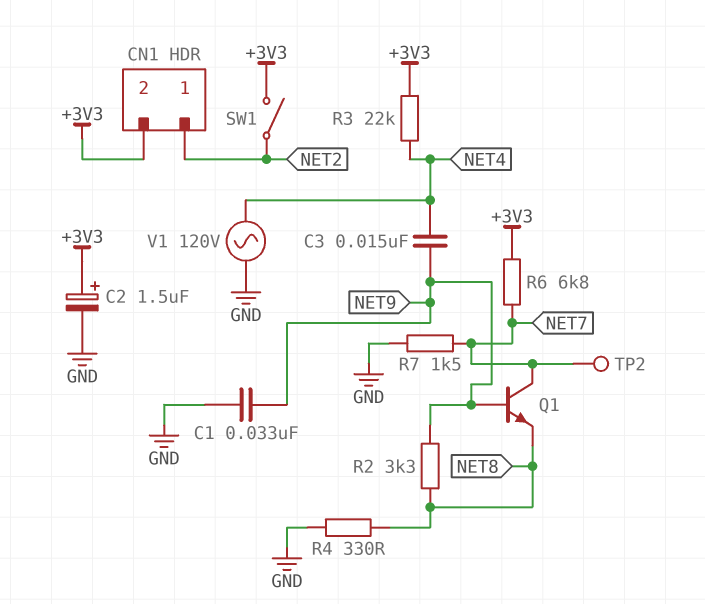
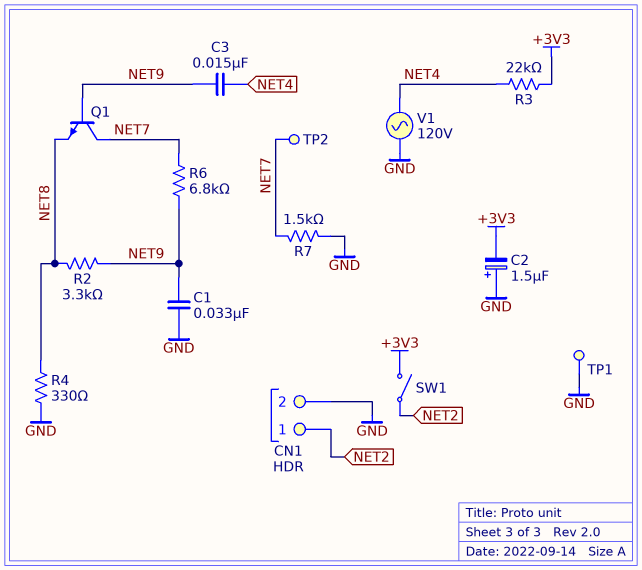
C2: 1.5uF (plus +3V3, minus GND) -> 1.5uF (plus GND, minus +3V3)
CN1 pin 2: +3V3 -> GND
R6: 6.8k (+3V3, NET7) -> 6.8k (NET7, NET9)
TP1: none -> test point (GND)

